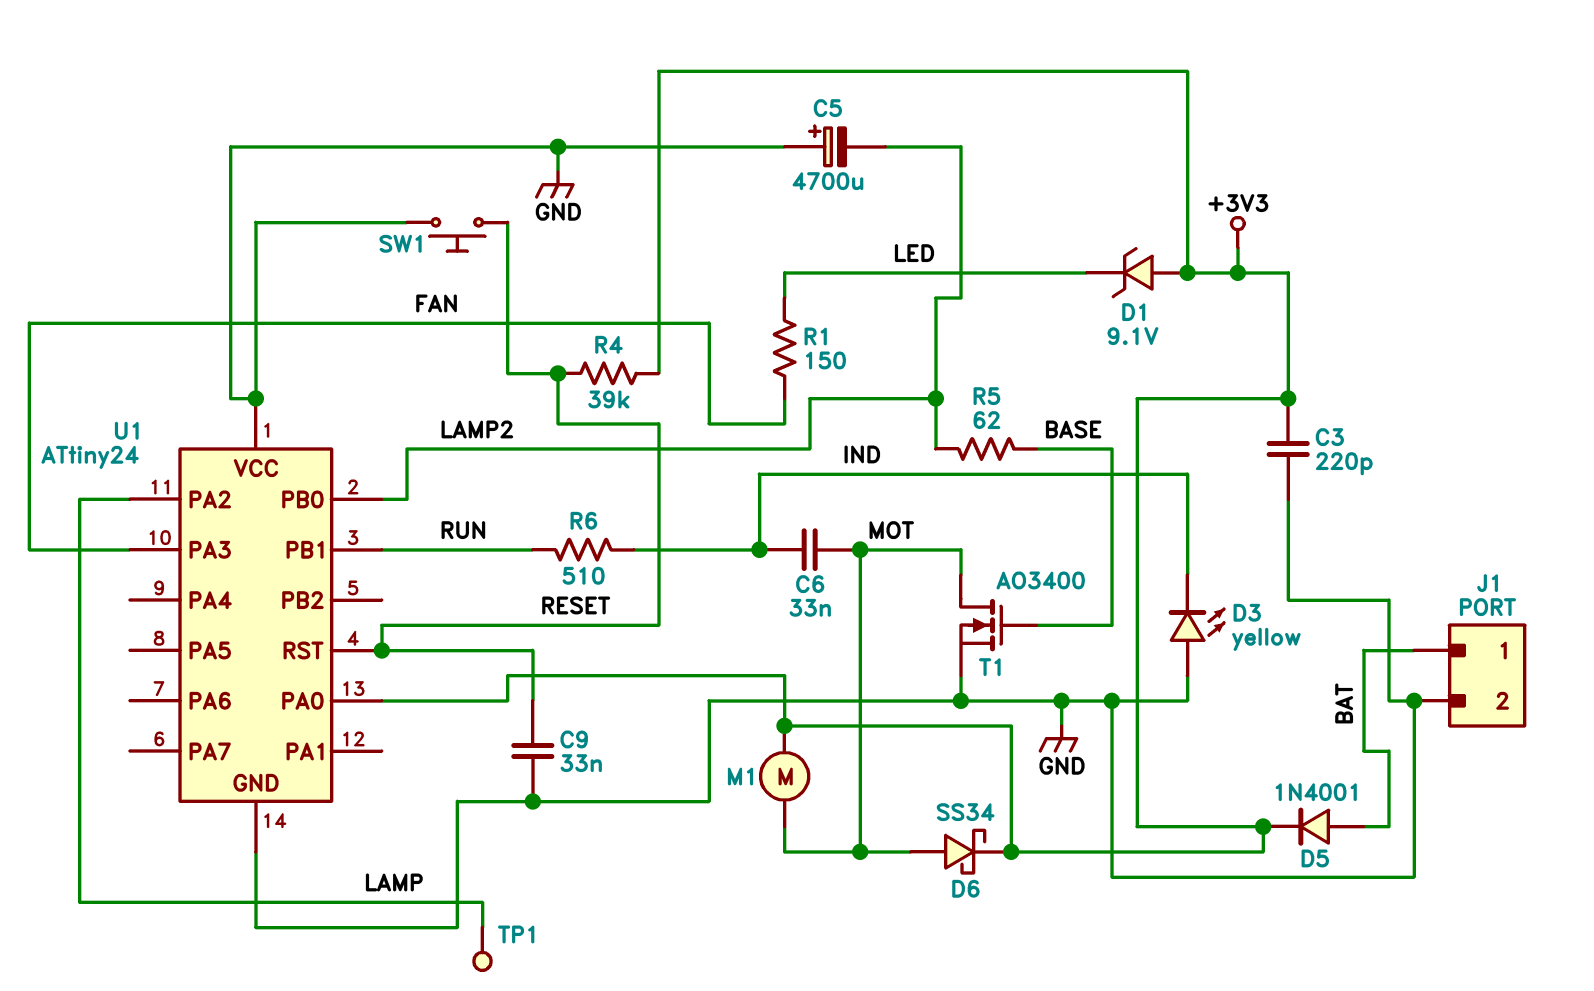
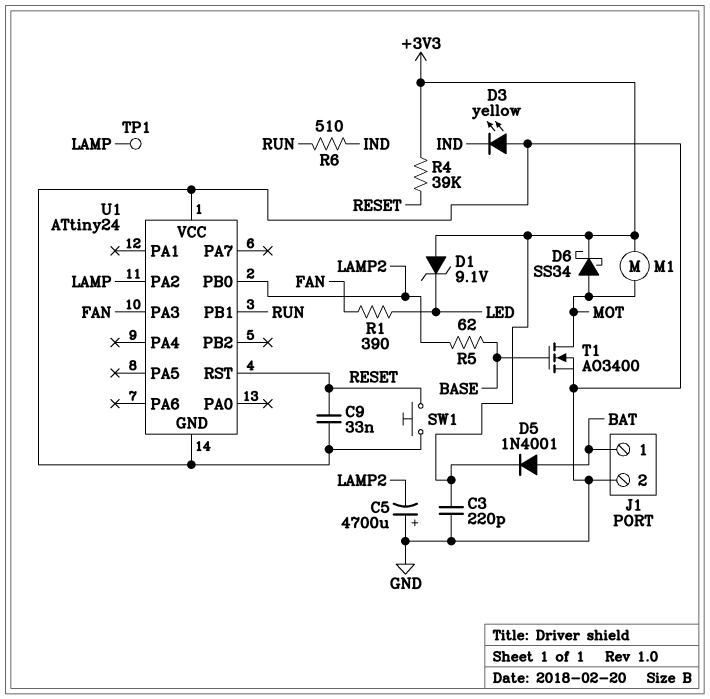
C6: 33nF (IND, MOT) -> none
R1: 150 (FAN, LED) -> 390 (FAN, LED)
U1 pin PA0: +3V3 -> none

